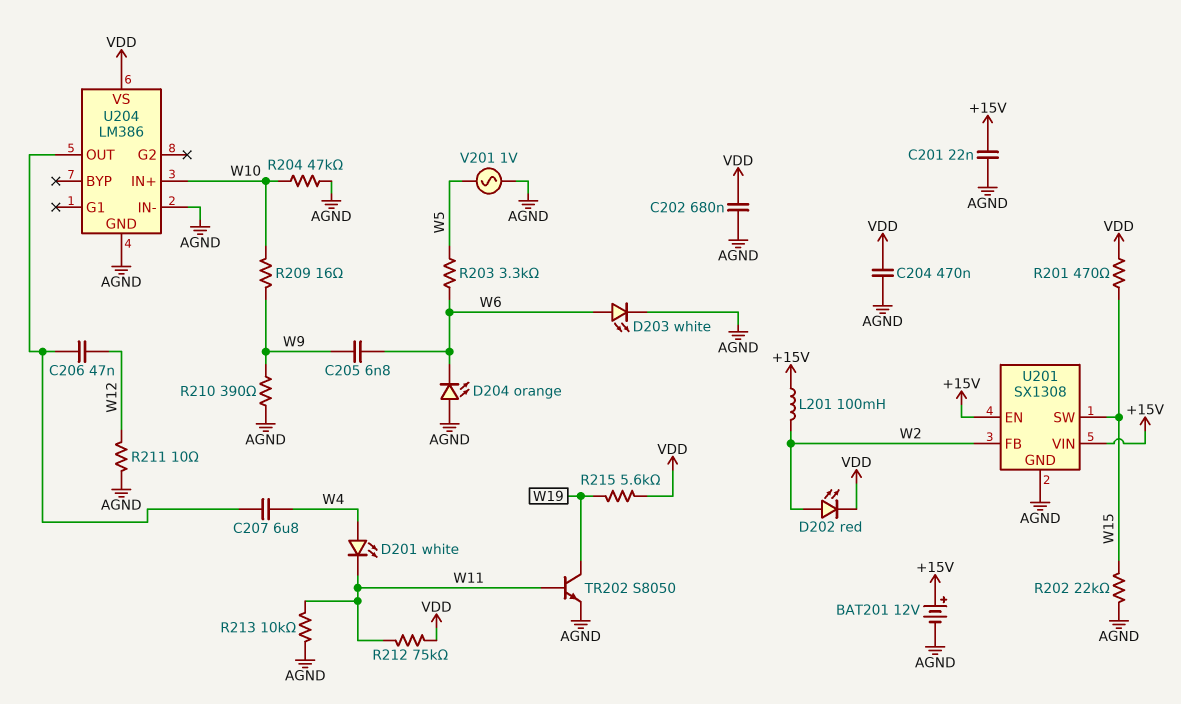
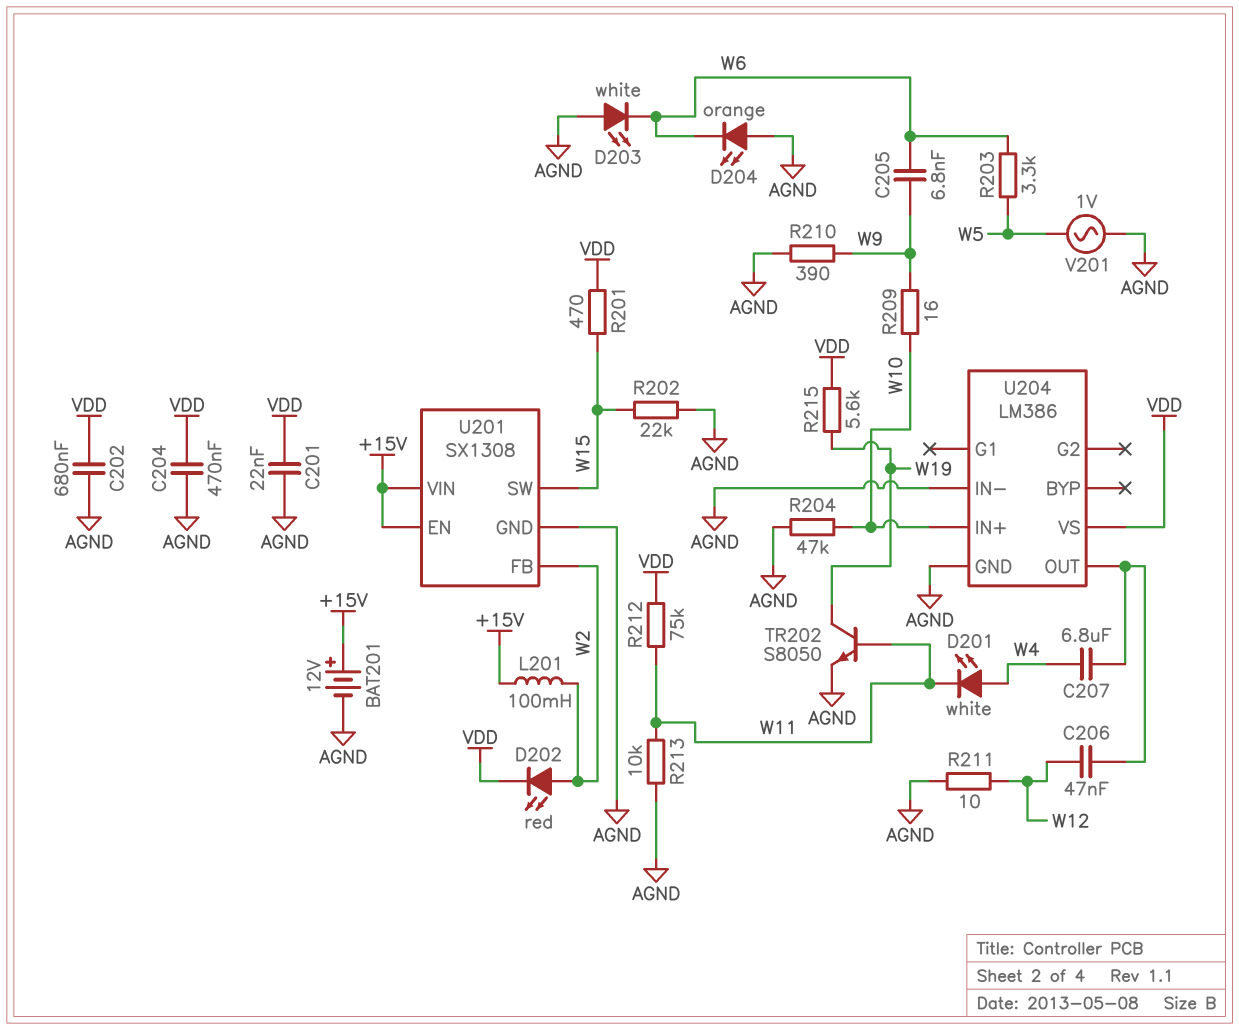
C201: 22nF (+15V, AGND) -> 22nF (AGND, VDD)
D203: LED white (A W6, K AGND) -> LED white (A AGND, K W6)

